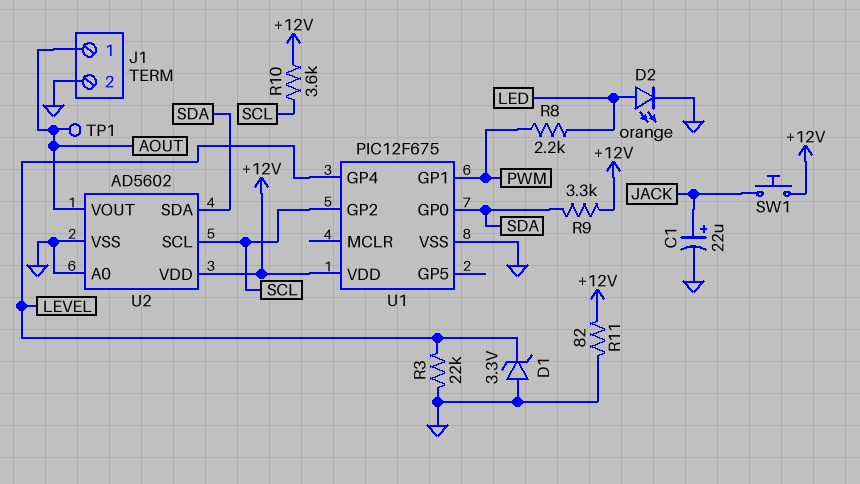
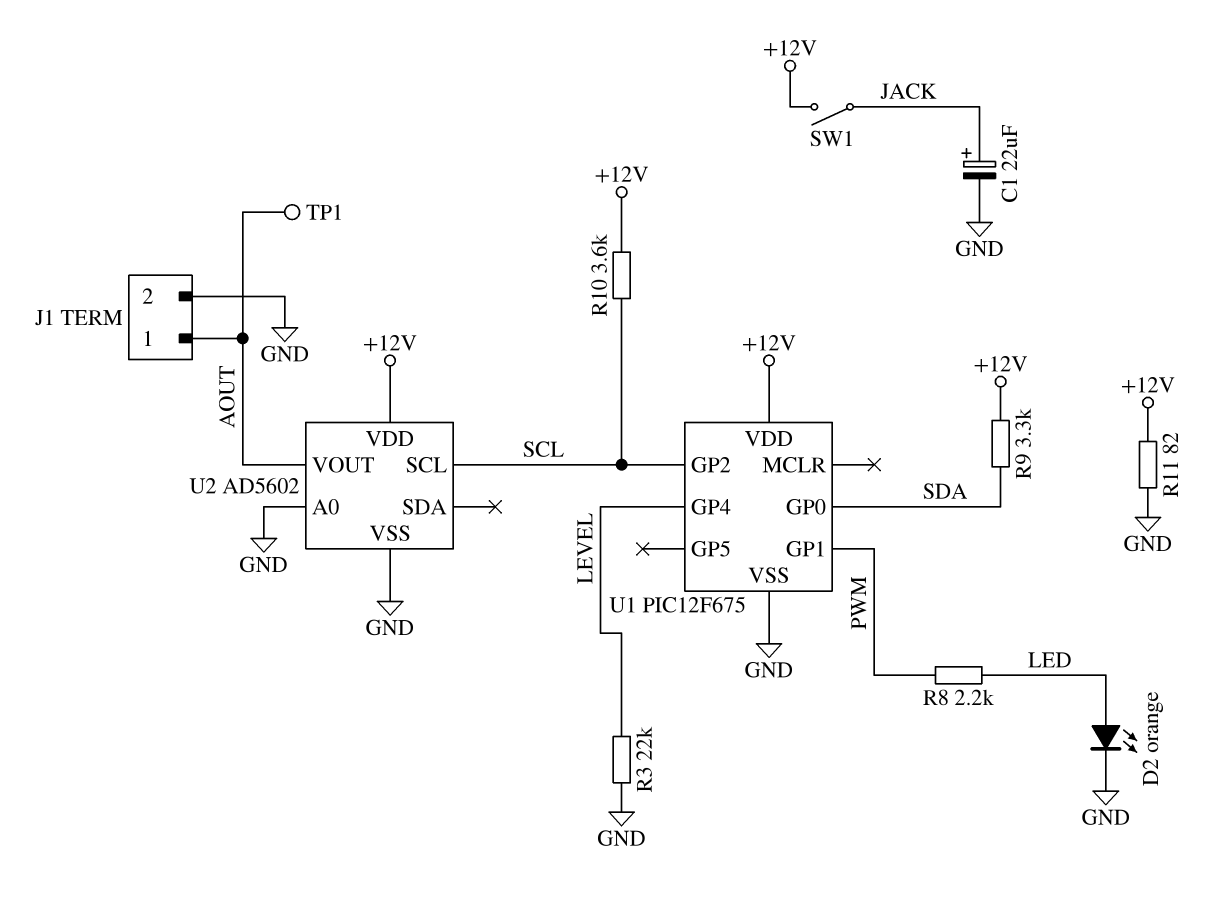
D1: zener 3.3V (A GND, K LEVEL) -> none
SW1: button (+12V, JACK) -> switch (+12V, JACK)
U2 pin SDA: SDA -> none

